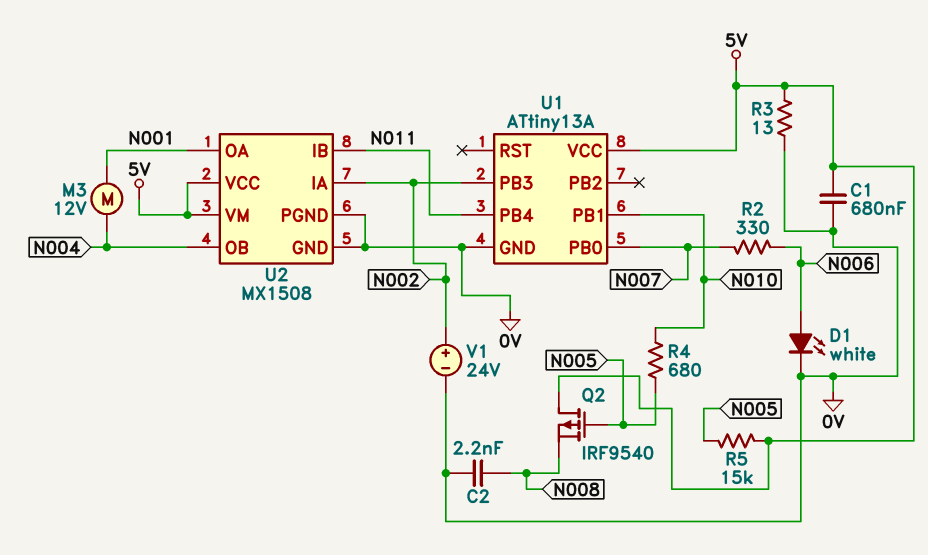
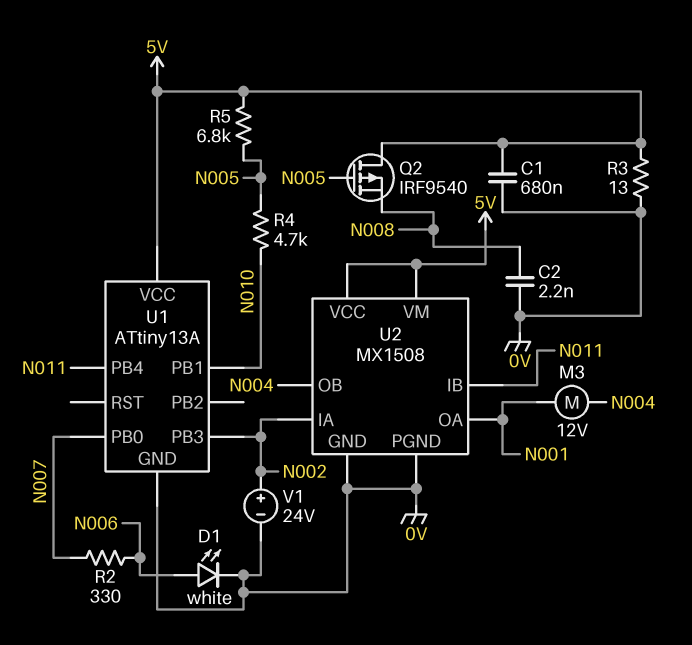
R4: 680 (N005, N010) -> 4.7k (N005, N010)
R5: 15k (5V, N005) -> 6.8k (5V, N005)

